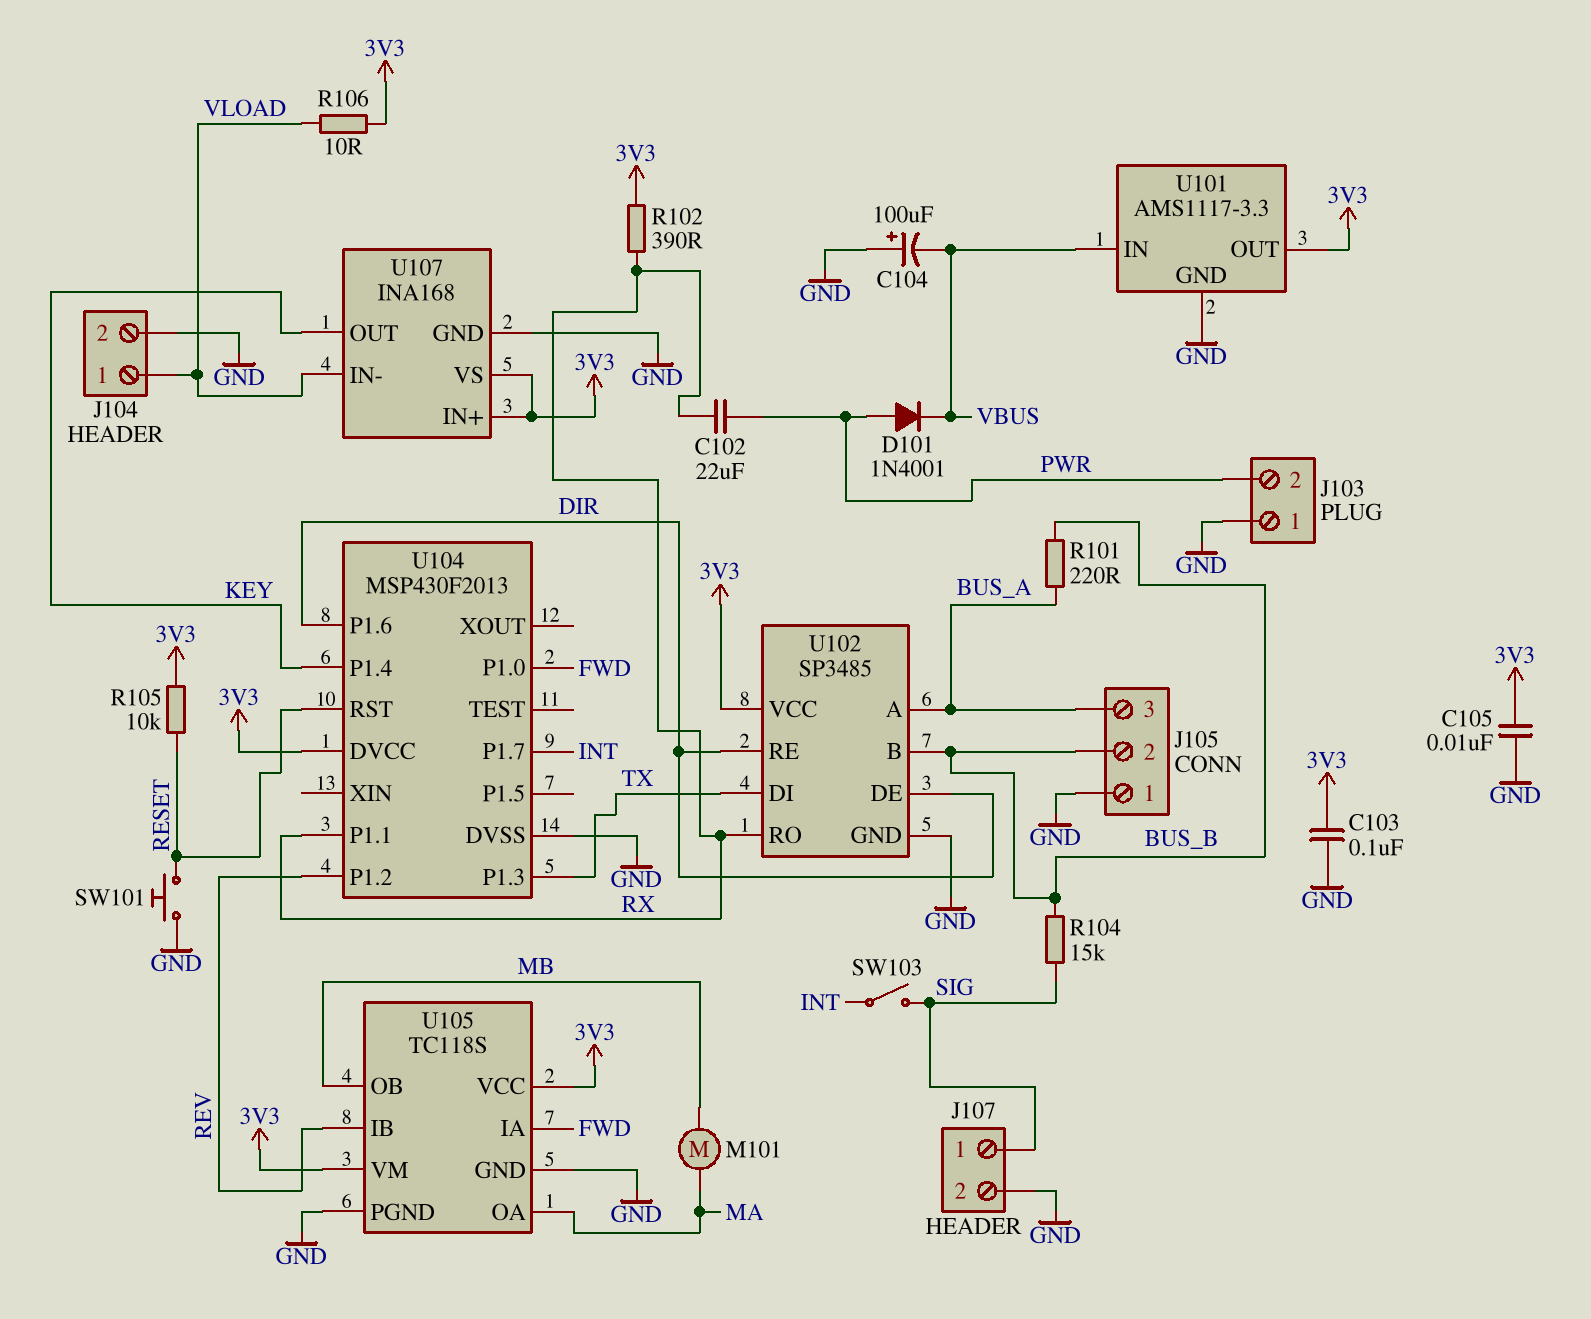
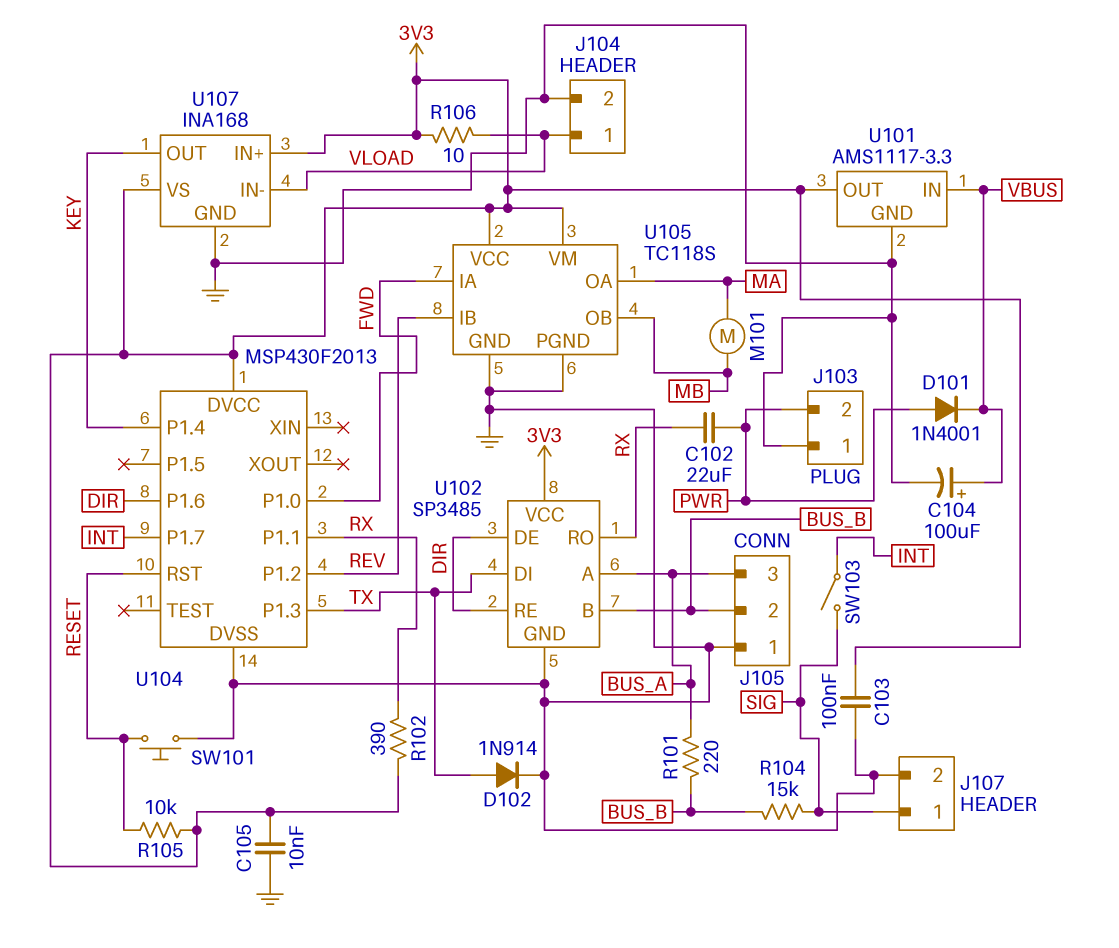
C104: 100uF (plus GND, minus VBUS) -> 100uF (plus VBUS, minus GND)
D102: none -> diode 1N914 (A TX, K GND)

